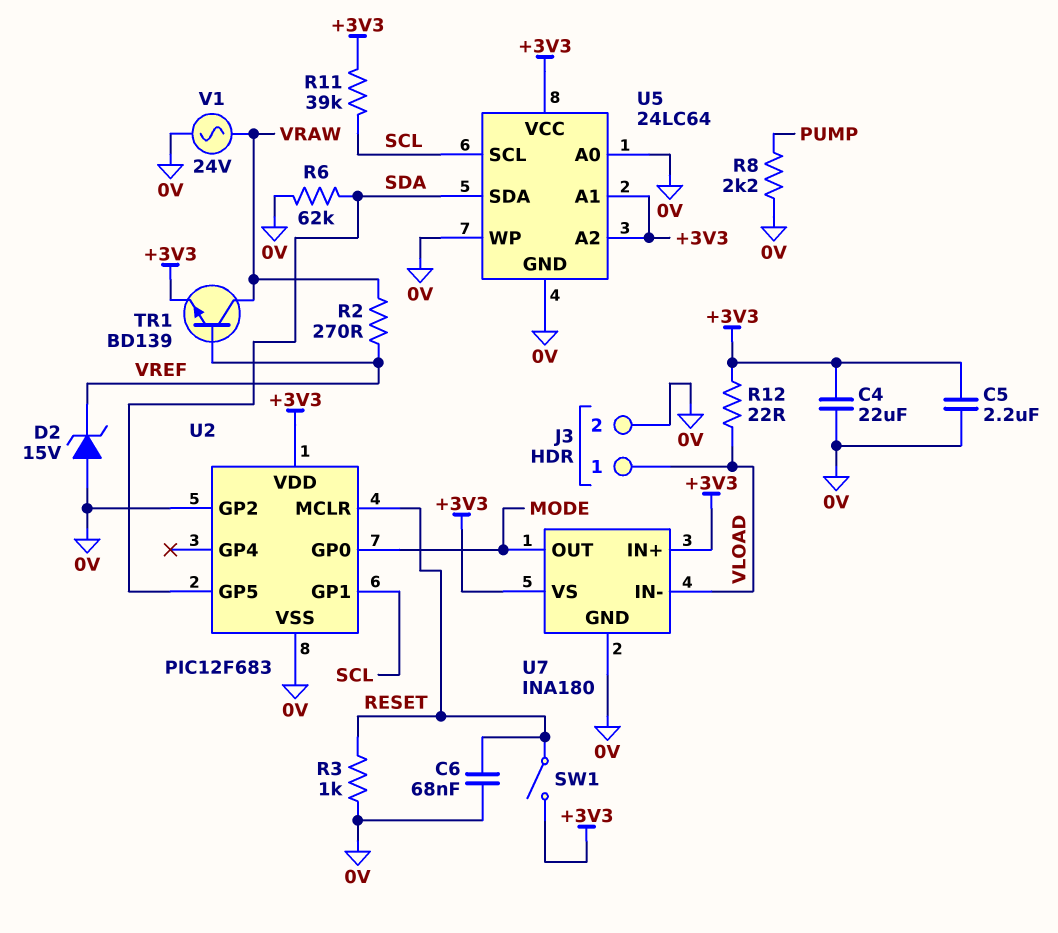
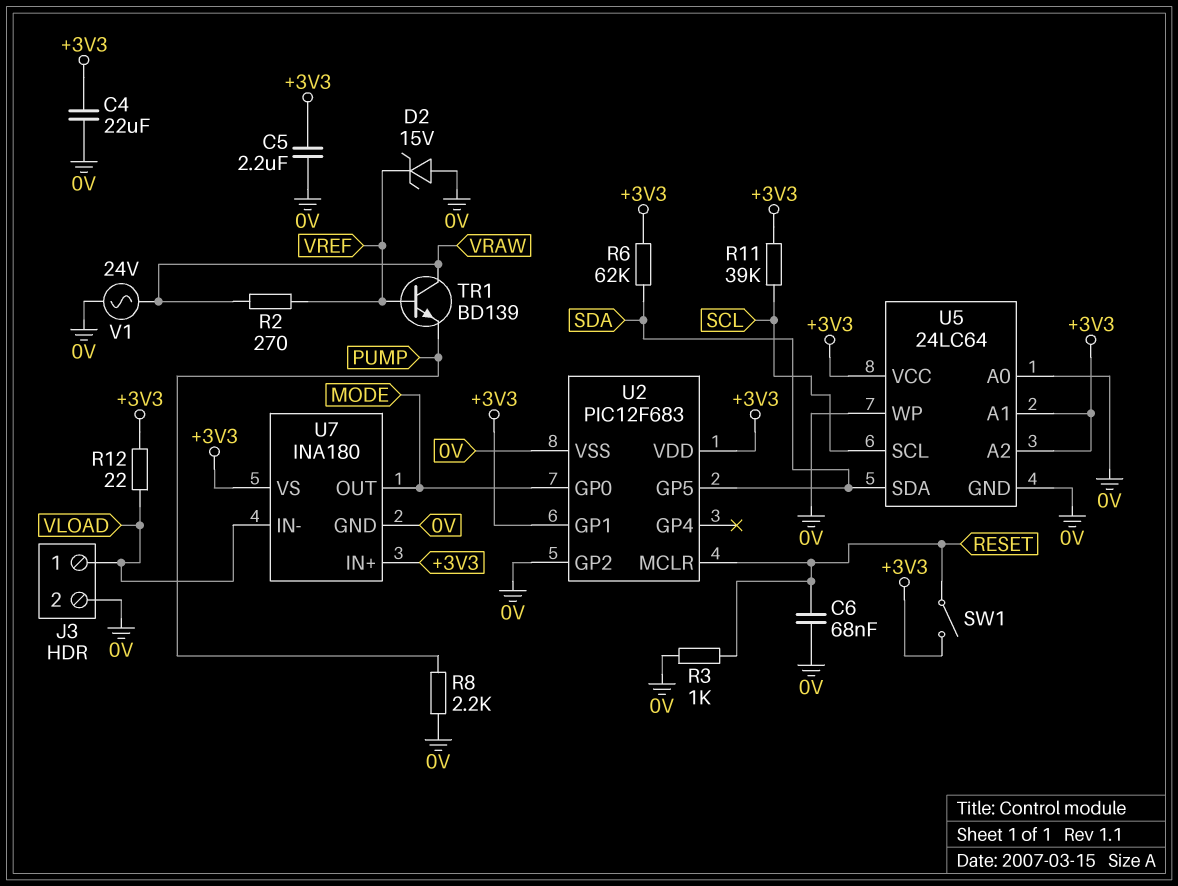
R6: 62k (0V, SDA) -> 62k (+3V3, SDA)
TR1: NPN BD139 (B VREF, C VRAW, E +3V3) -> NPN BD139 (B VREF, C VRAW, E PUMP)
U2 pin GP1: SCL -> +3V3

